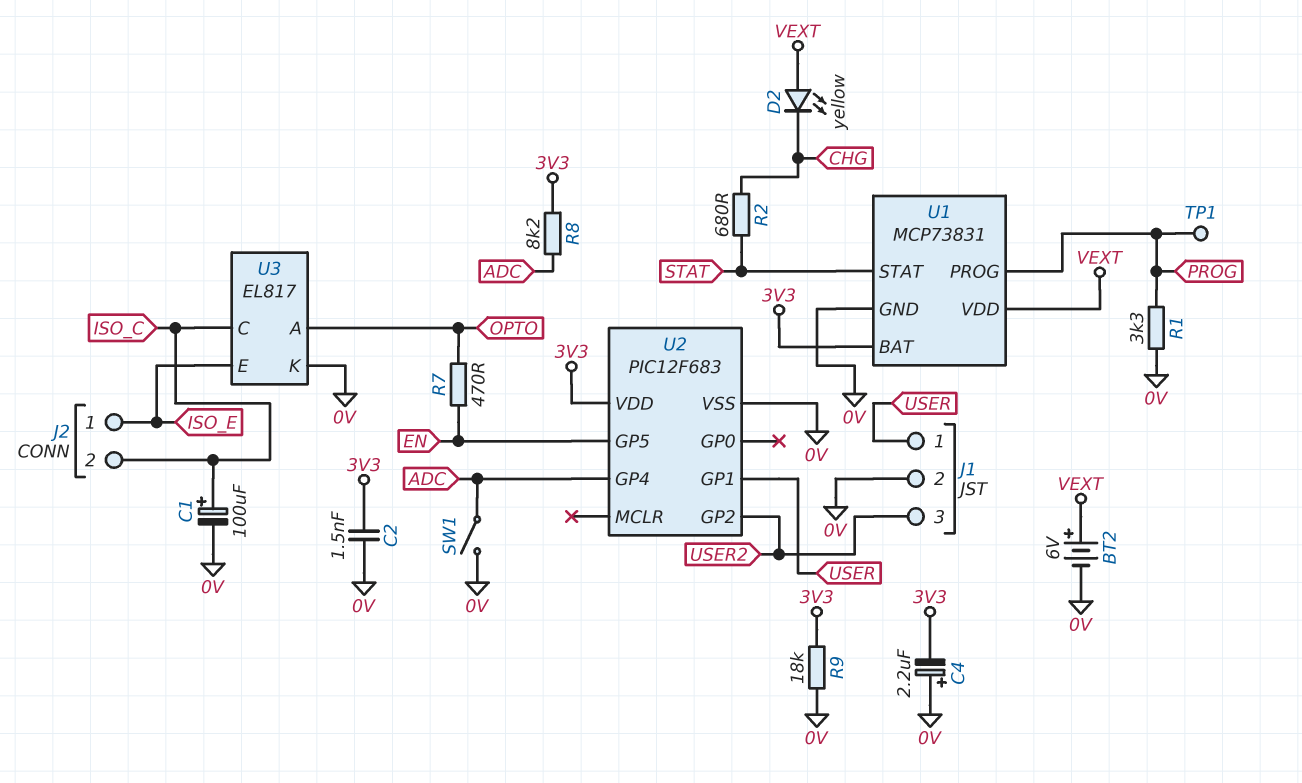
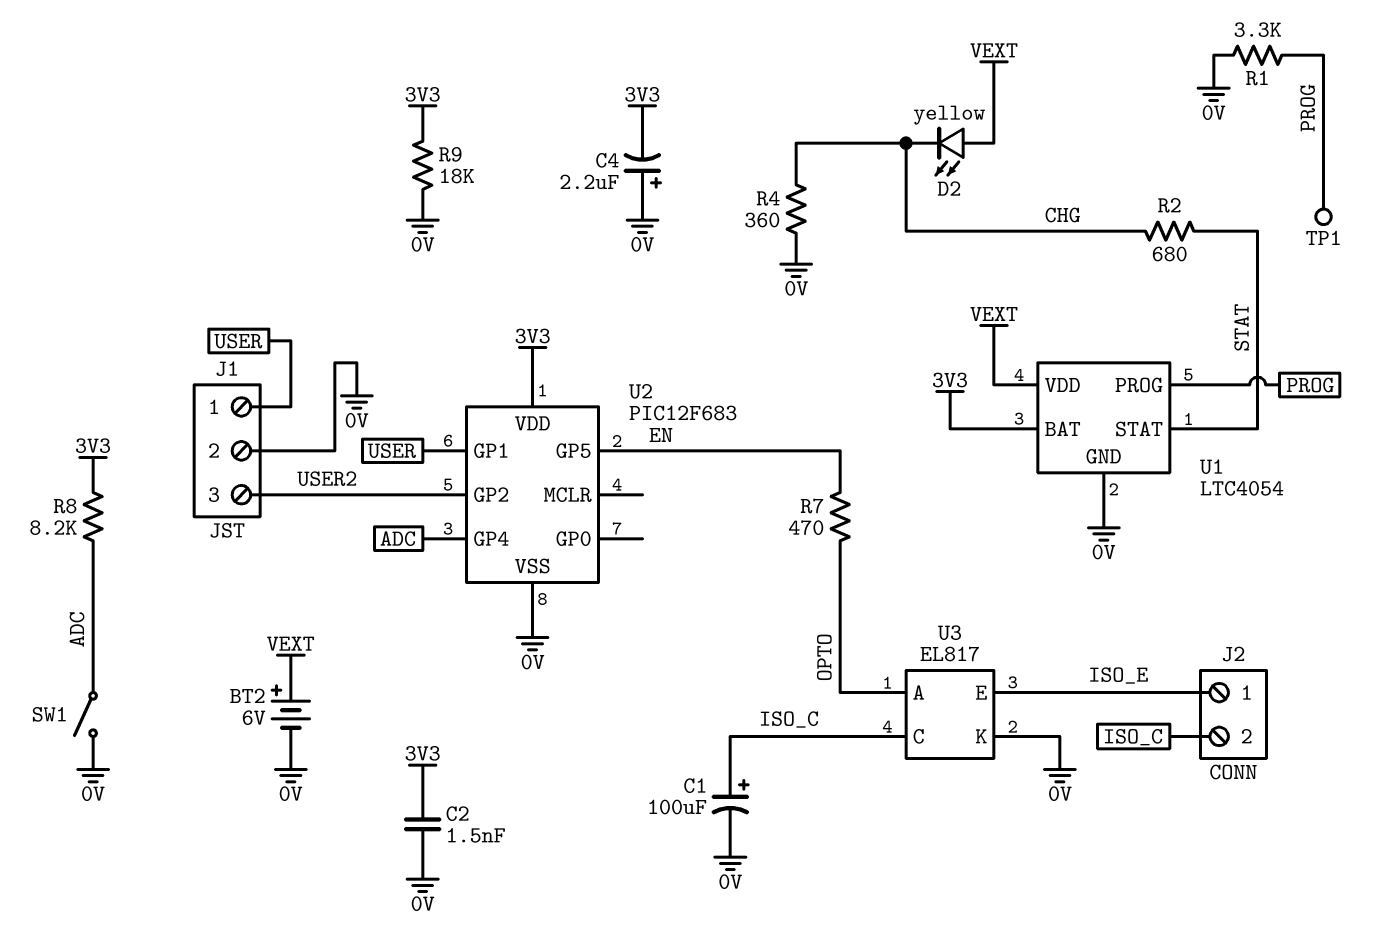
R4: none -> 360 (0V, CHG)
U1: MCP73831 -> LTC4054

